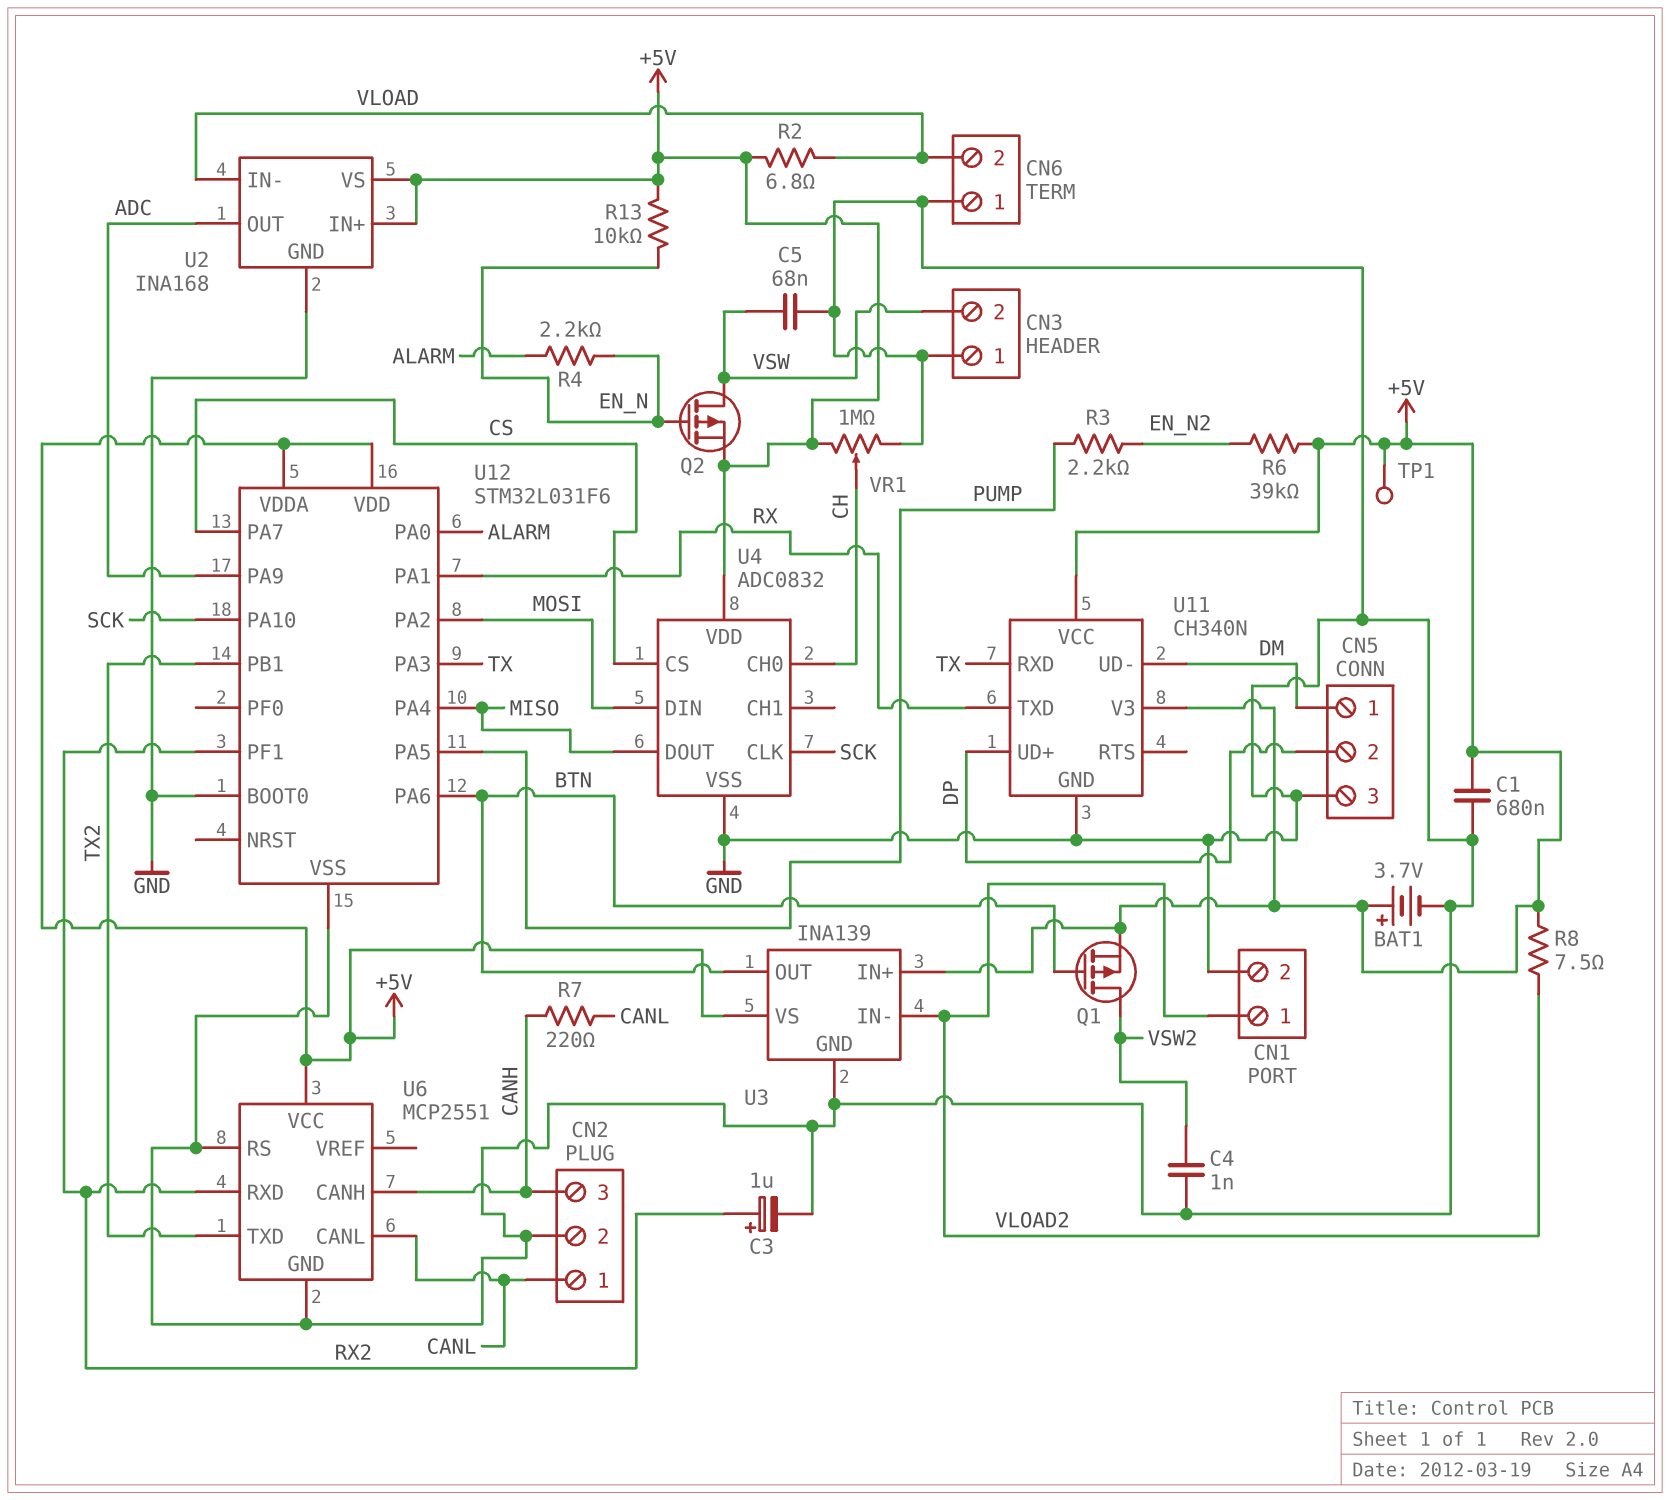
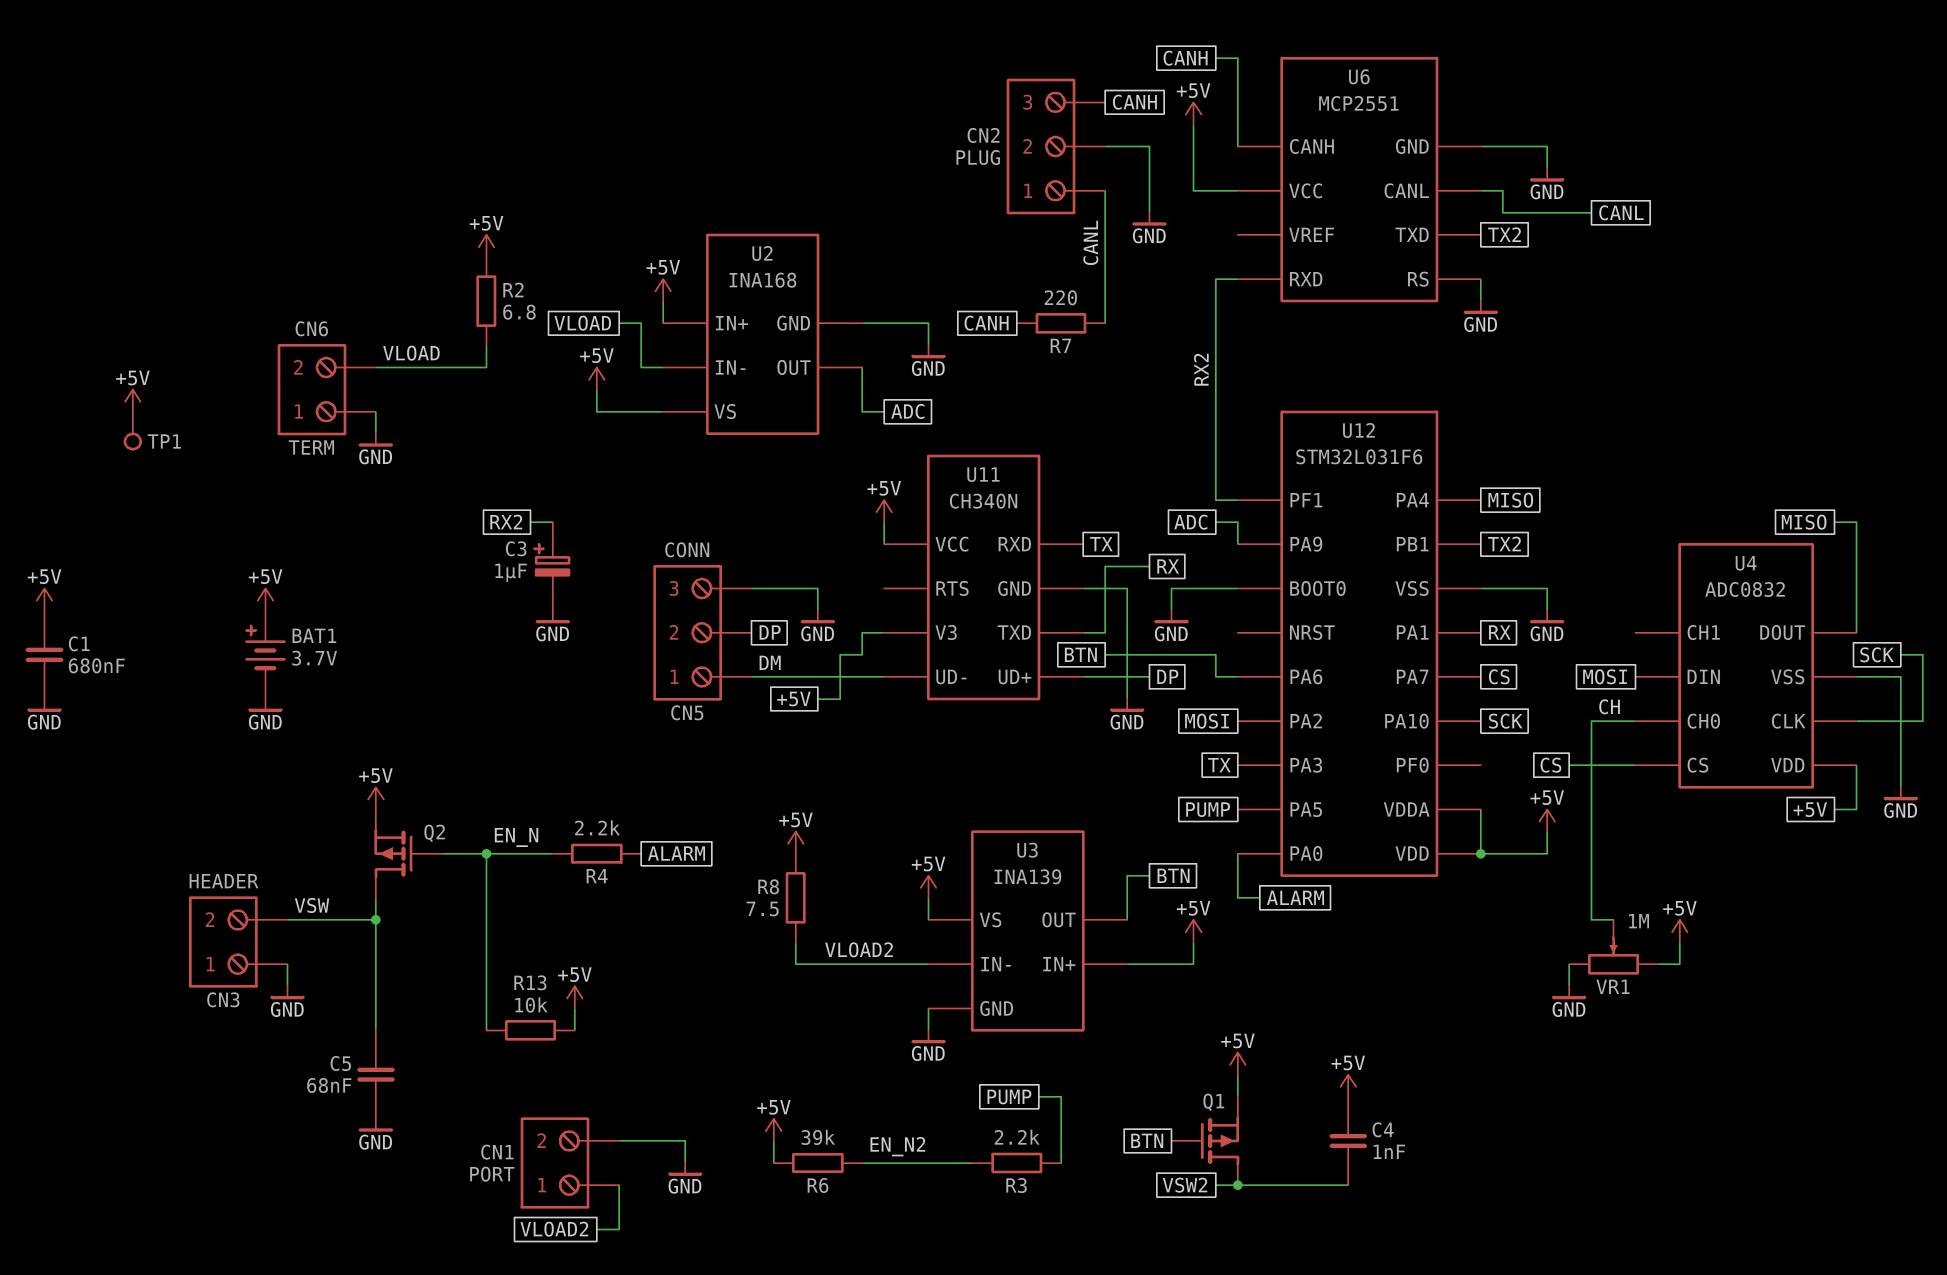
C4: 1nF (GND, VSW2) -> 1nF (+5V, VSW2)

